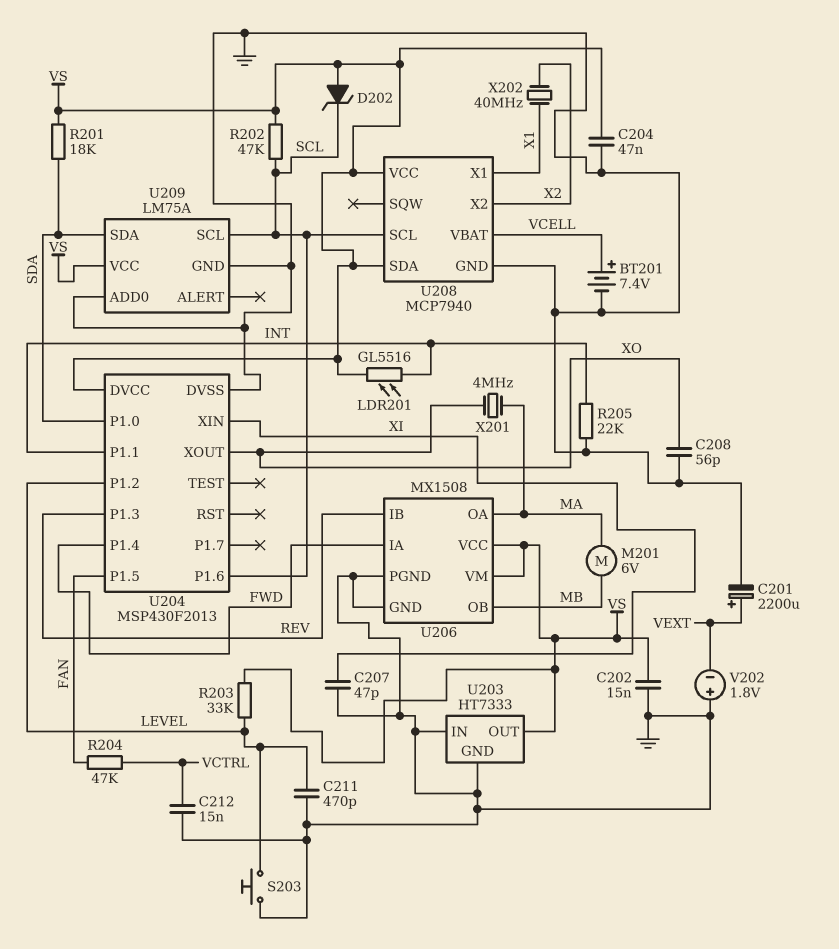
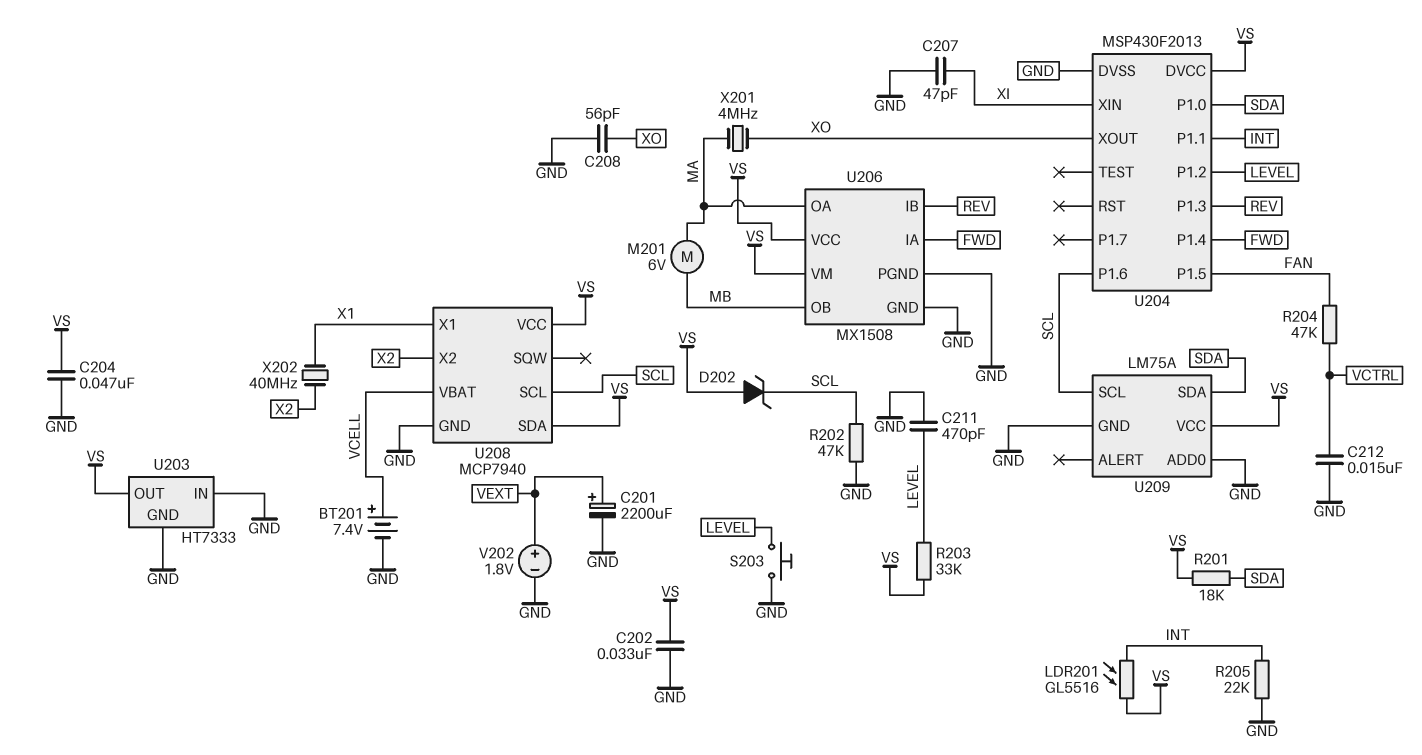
C202: 15nF (GND, VS) -> 33nF (GND, VS)
R202: 47k (SCL, VS) -> 47k (GND, SCL)
V202: 1.8V (plus GND, minus VEXT) -> 1.8V (plus VEXT, minus GND)

